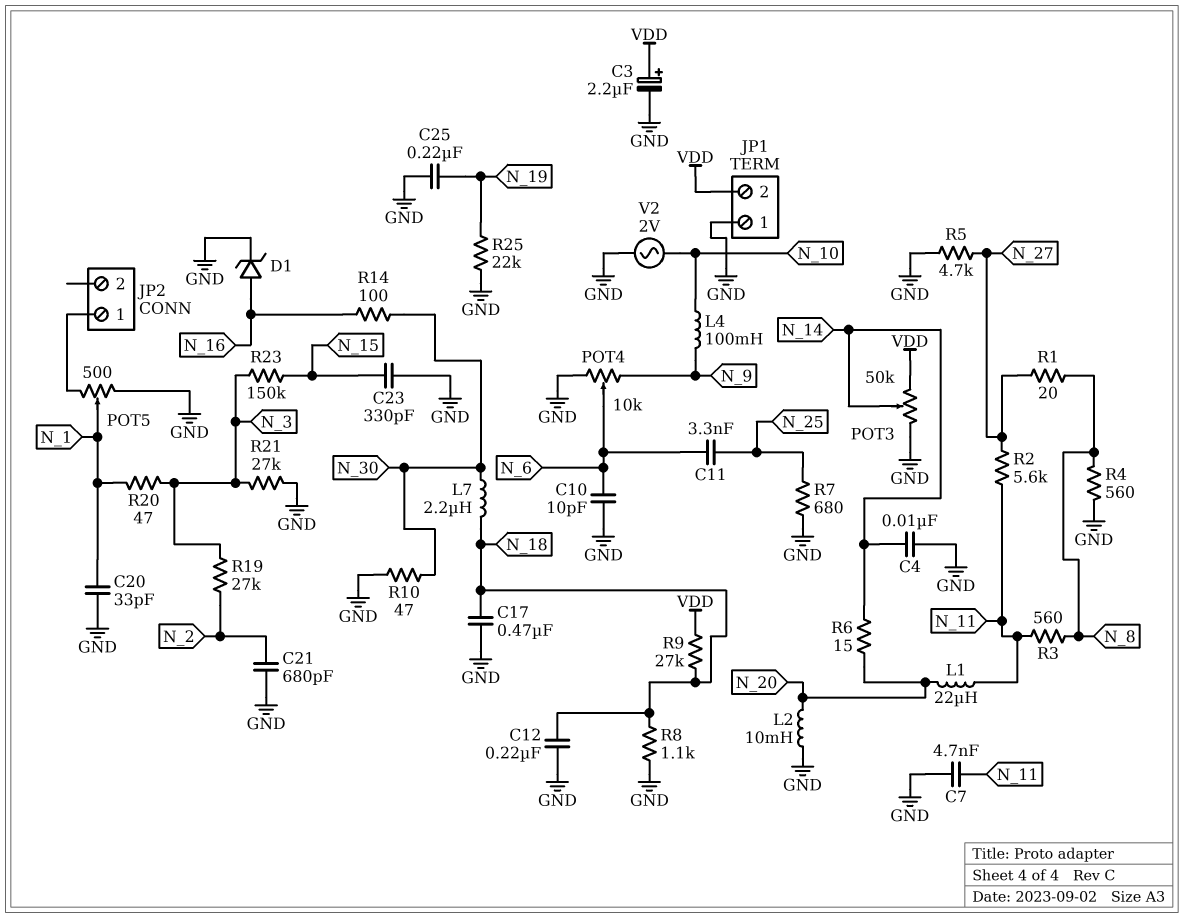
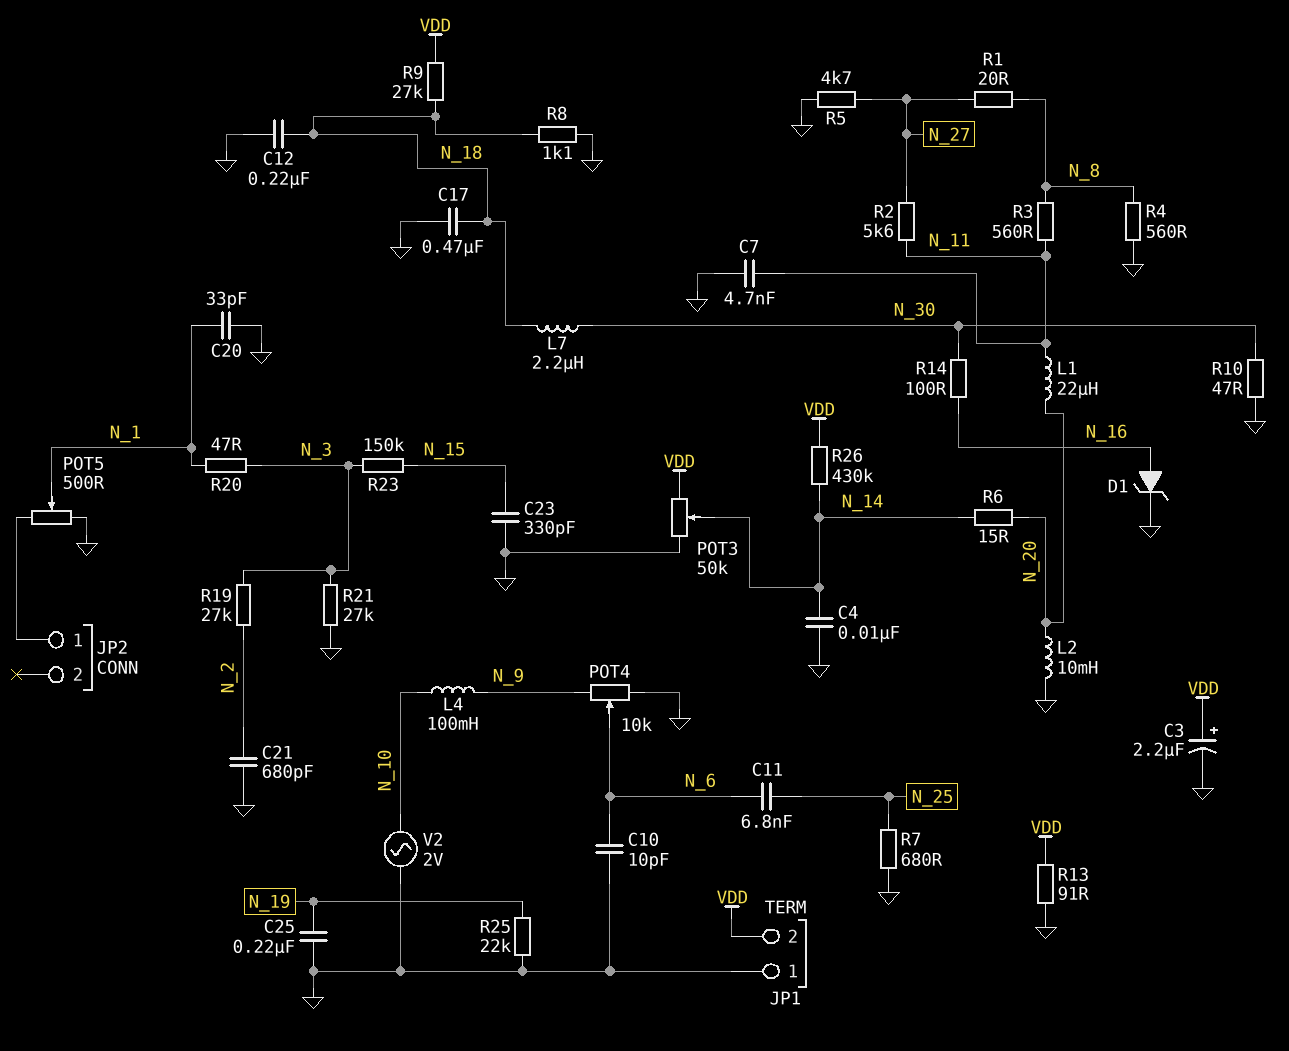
C11: 3.3nF (N_6, N_25) -> 6.8nF (N_6, N_25)
R13: none -> 91 (GND, VDD)
R26: none -> 430k (N_14, VDD)

